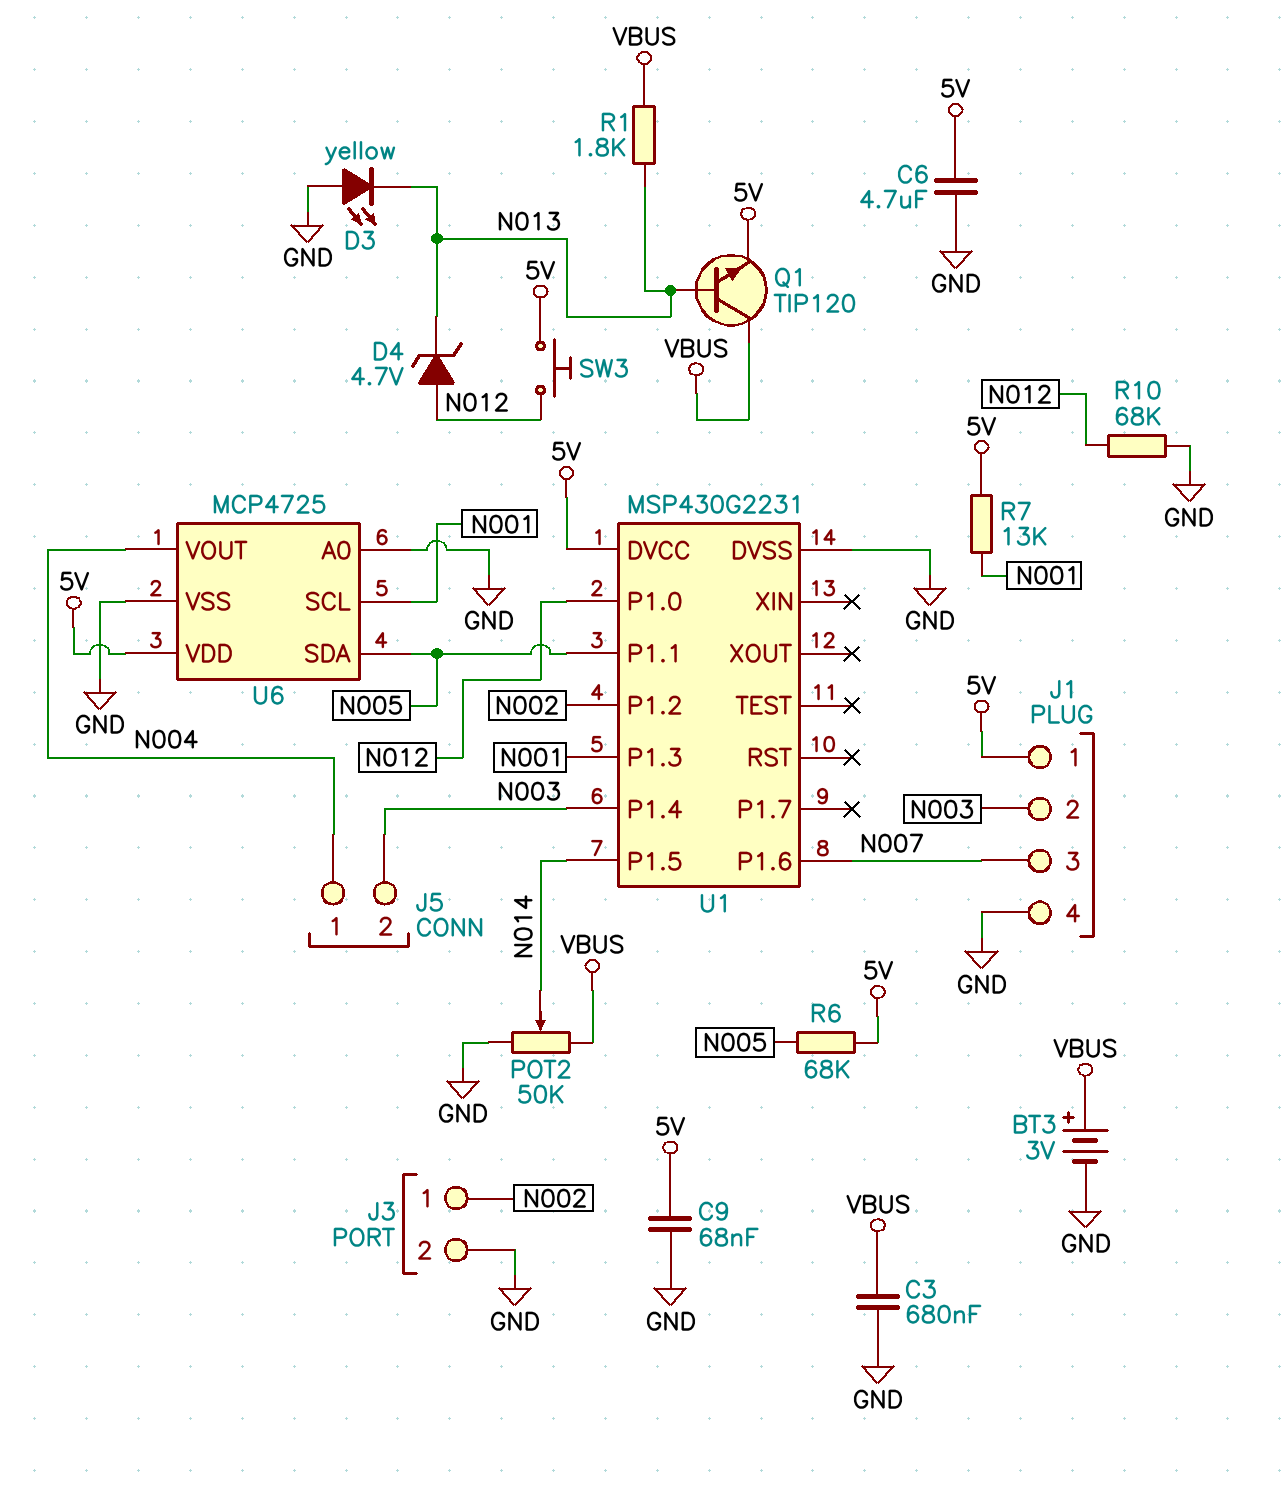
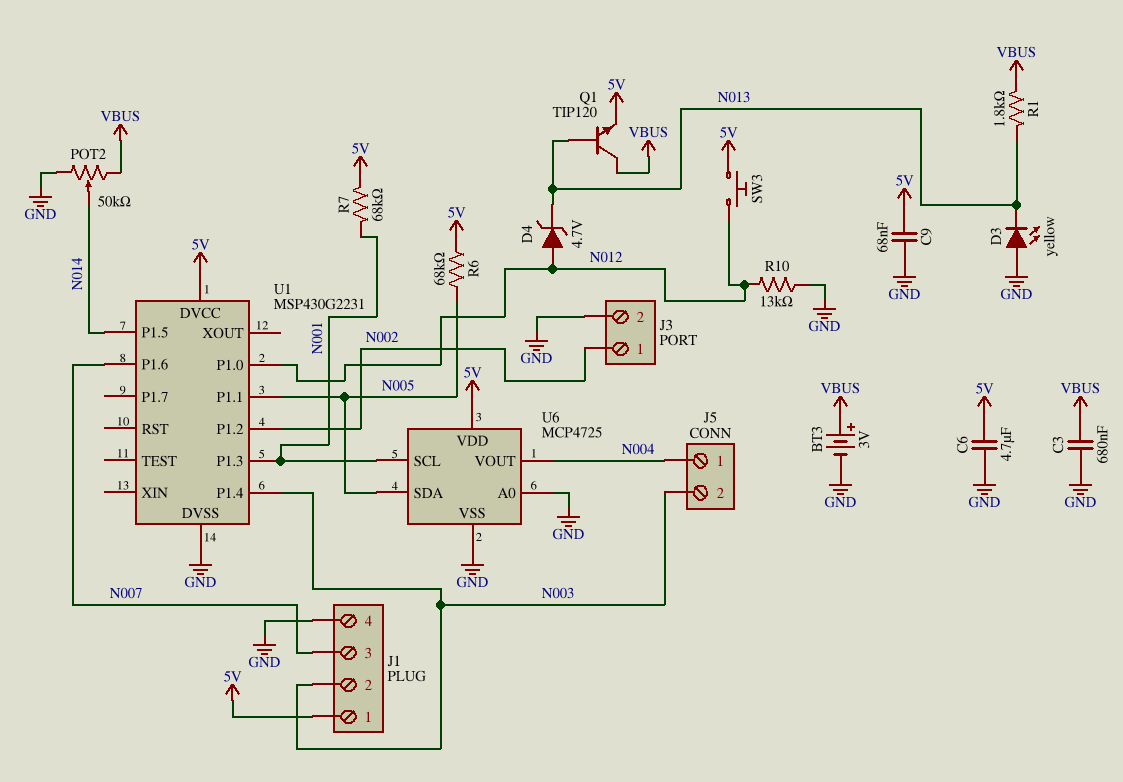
R7: 13k (5V, N001) -> 68k (5V, N001)
R10: 68k (GND, N012) -> 13k (GND, N012)

